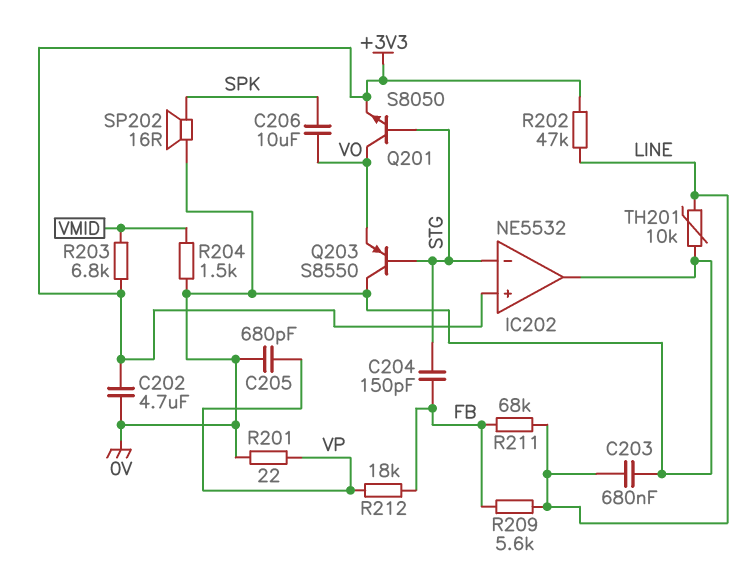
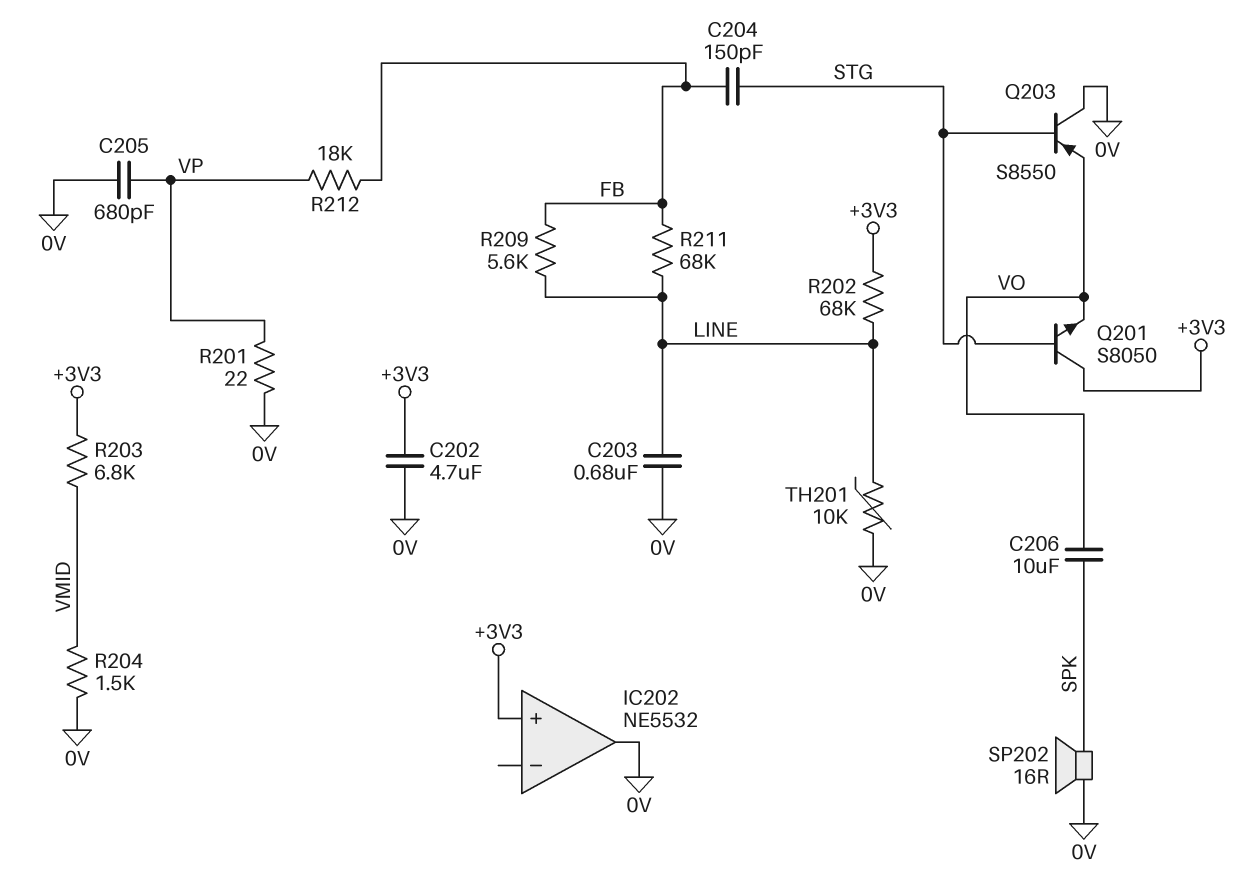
IC202 pin in-: STG -> none
Q201: NPN S8050 (B STG, C VO, E +3V3) -> NPN S8050 (B STG, C +3V3, E VO)
R202: 47k (+3V3, LINE) -> 68k (+3V3, LINE)

